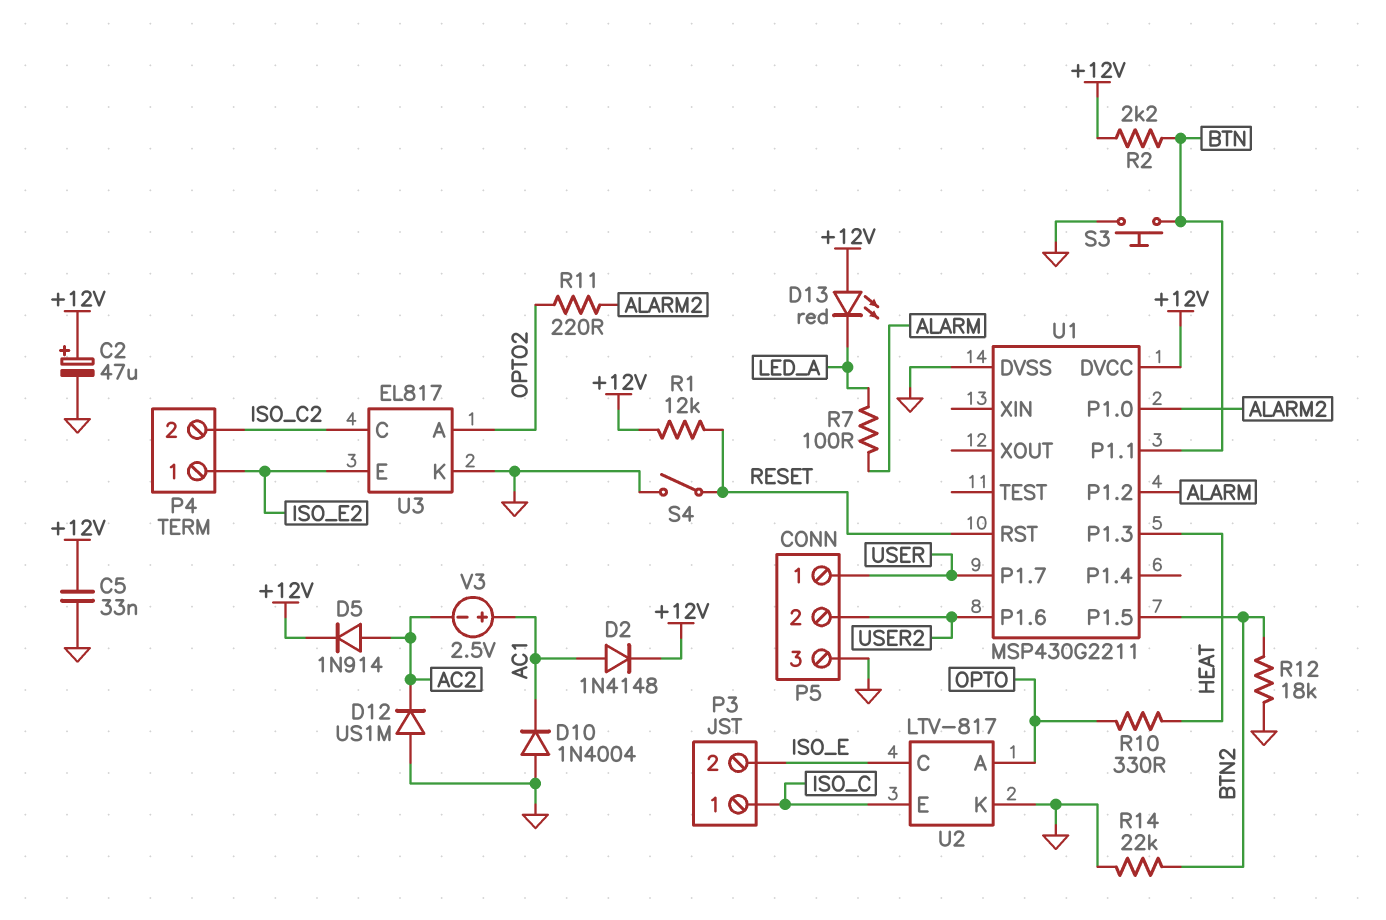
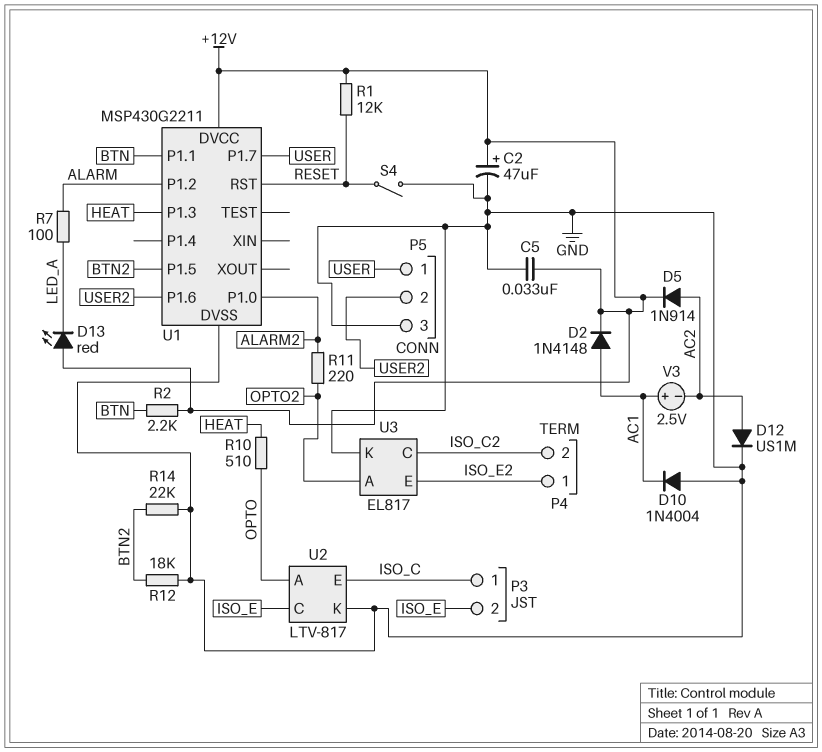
D12: diode US1M (A GND, K AC2) -> diode US1M (A AC2, K GND)
R10: 330 (HEAT, OPTO) -> 510 (HEAT, OPTO)
S3: button (BTN, GND) -> none

